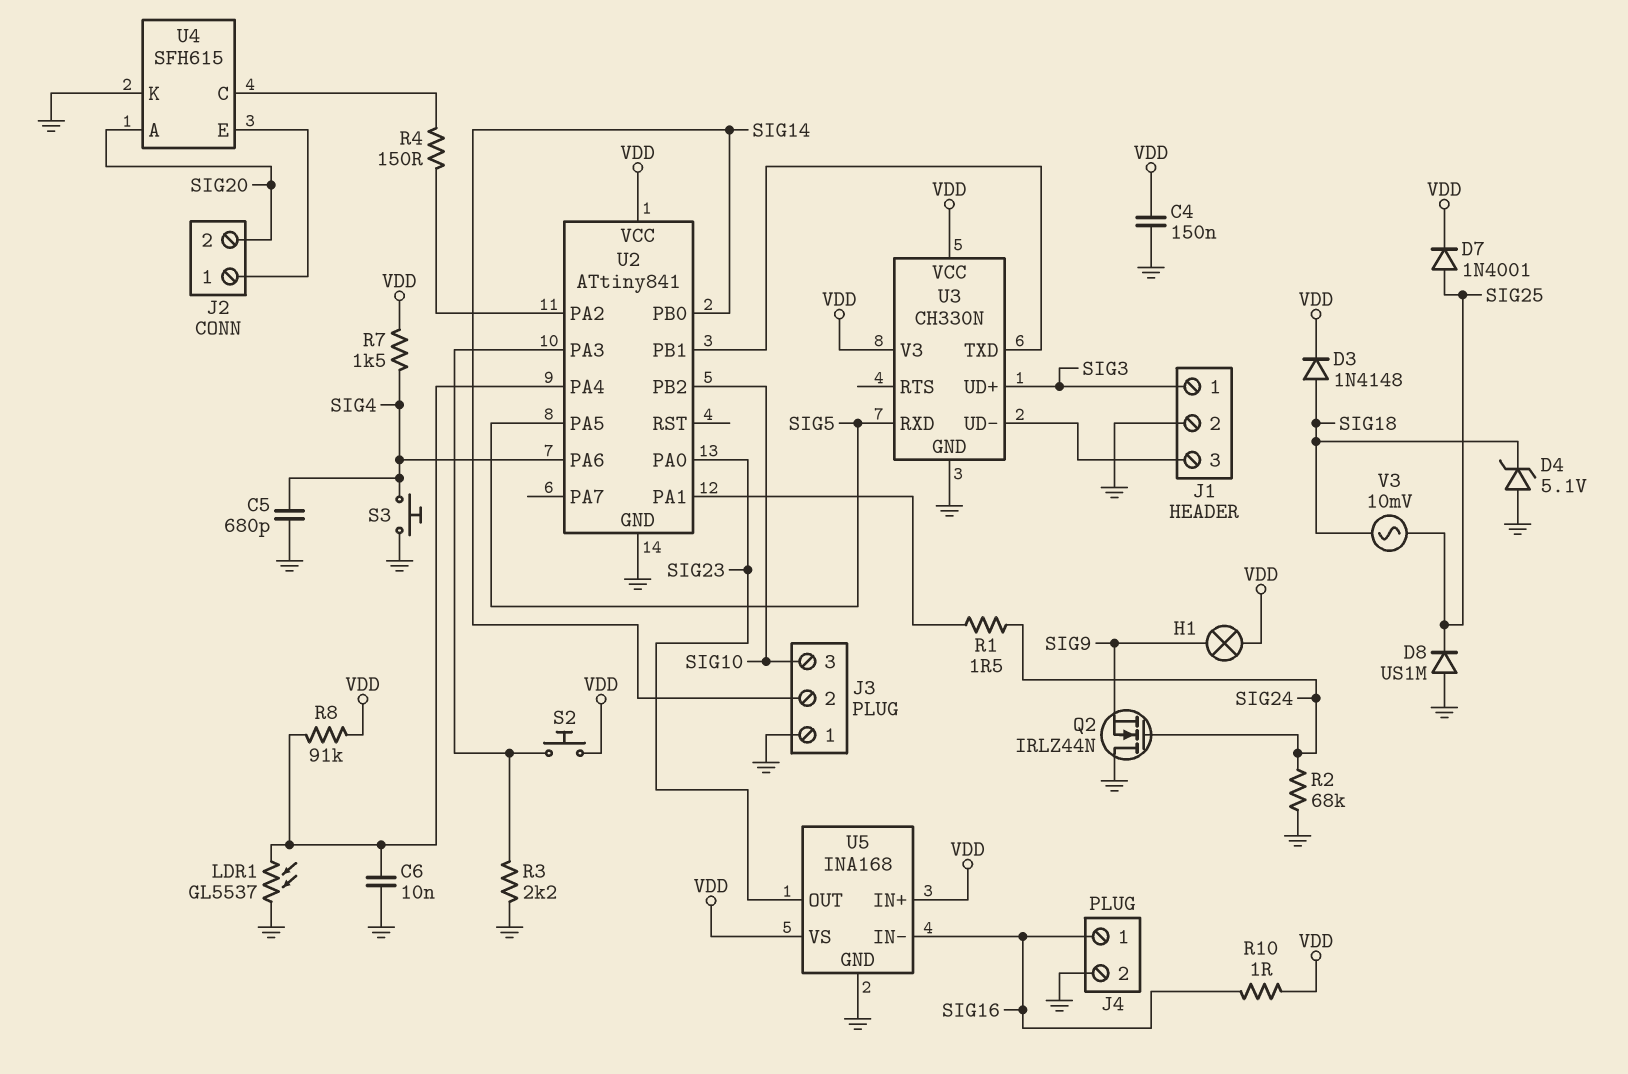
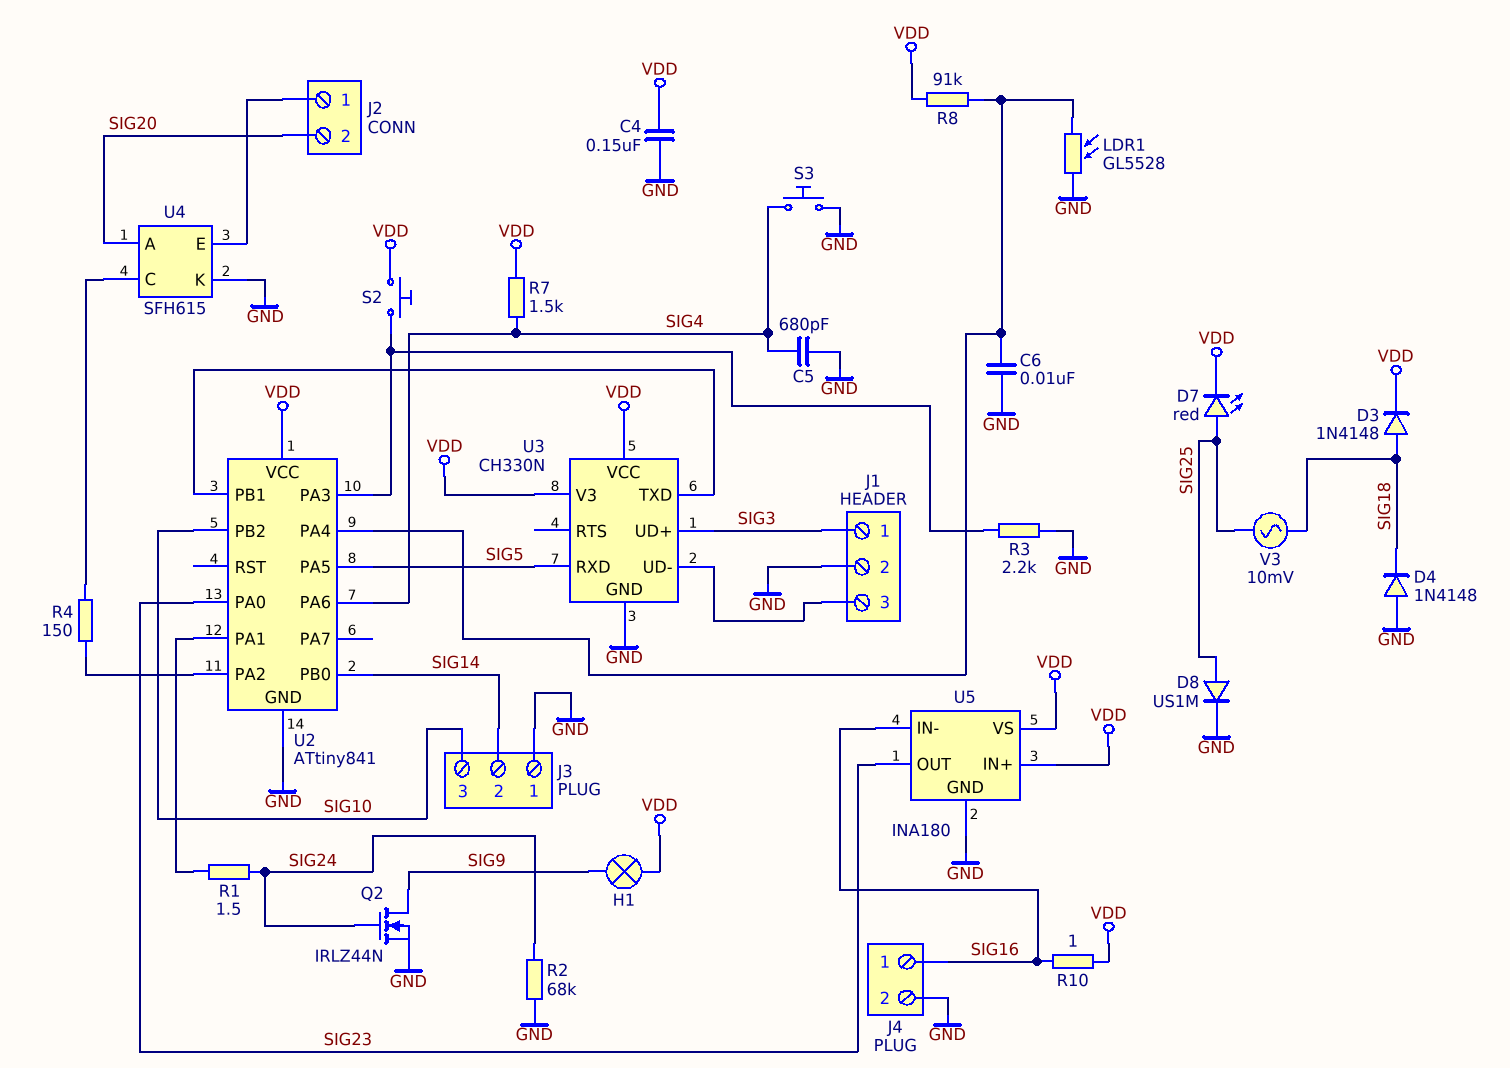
D4: zener 5.1V (A GND, K SIG18) -> diode 1N4148 (A GND, K SIG18)
D7: diode 1N4001 (A SIG25, K VDD) -> LED red (A SIG25, K VDD)
D8: diode US1M (A GND, K SIG25) -> diode US1M (A SIG25, K GND)
LDR1: GL5537 (GND, U2/PA4) -> GL5528 (GND, U2/PA4)
Q2: NMOS IRLZ44N (G SIG24, D GND, S SIG9) -> NMOS IRLZ44N (G SIG24, D SIG9, S GND)
U5: INA168 -> INA180

